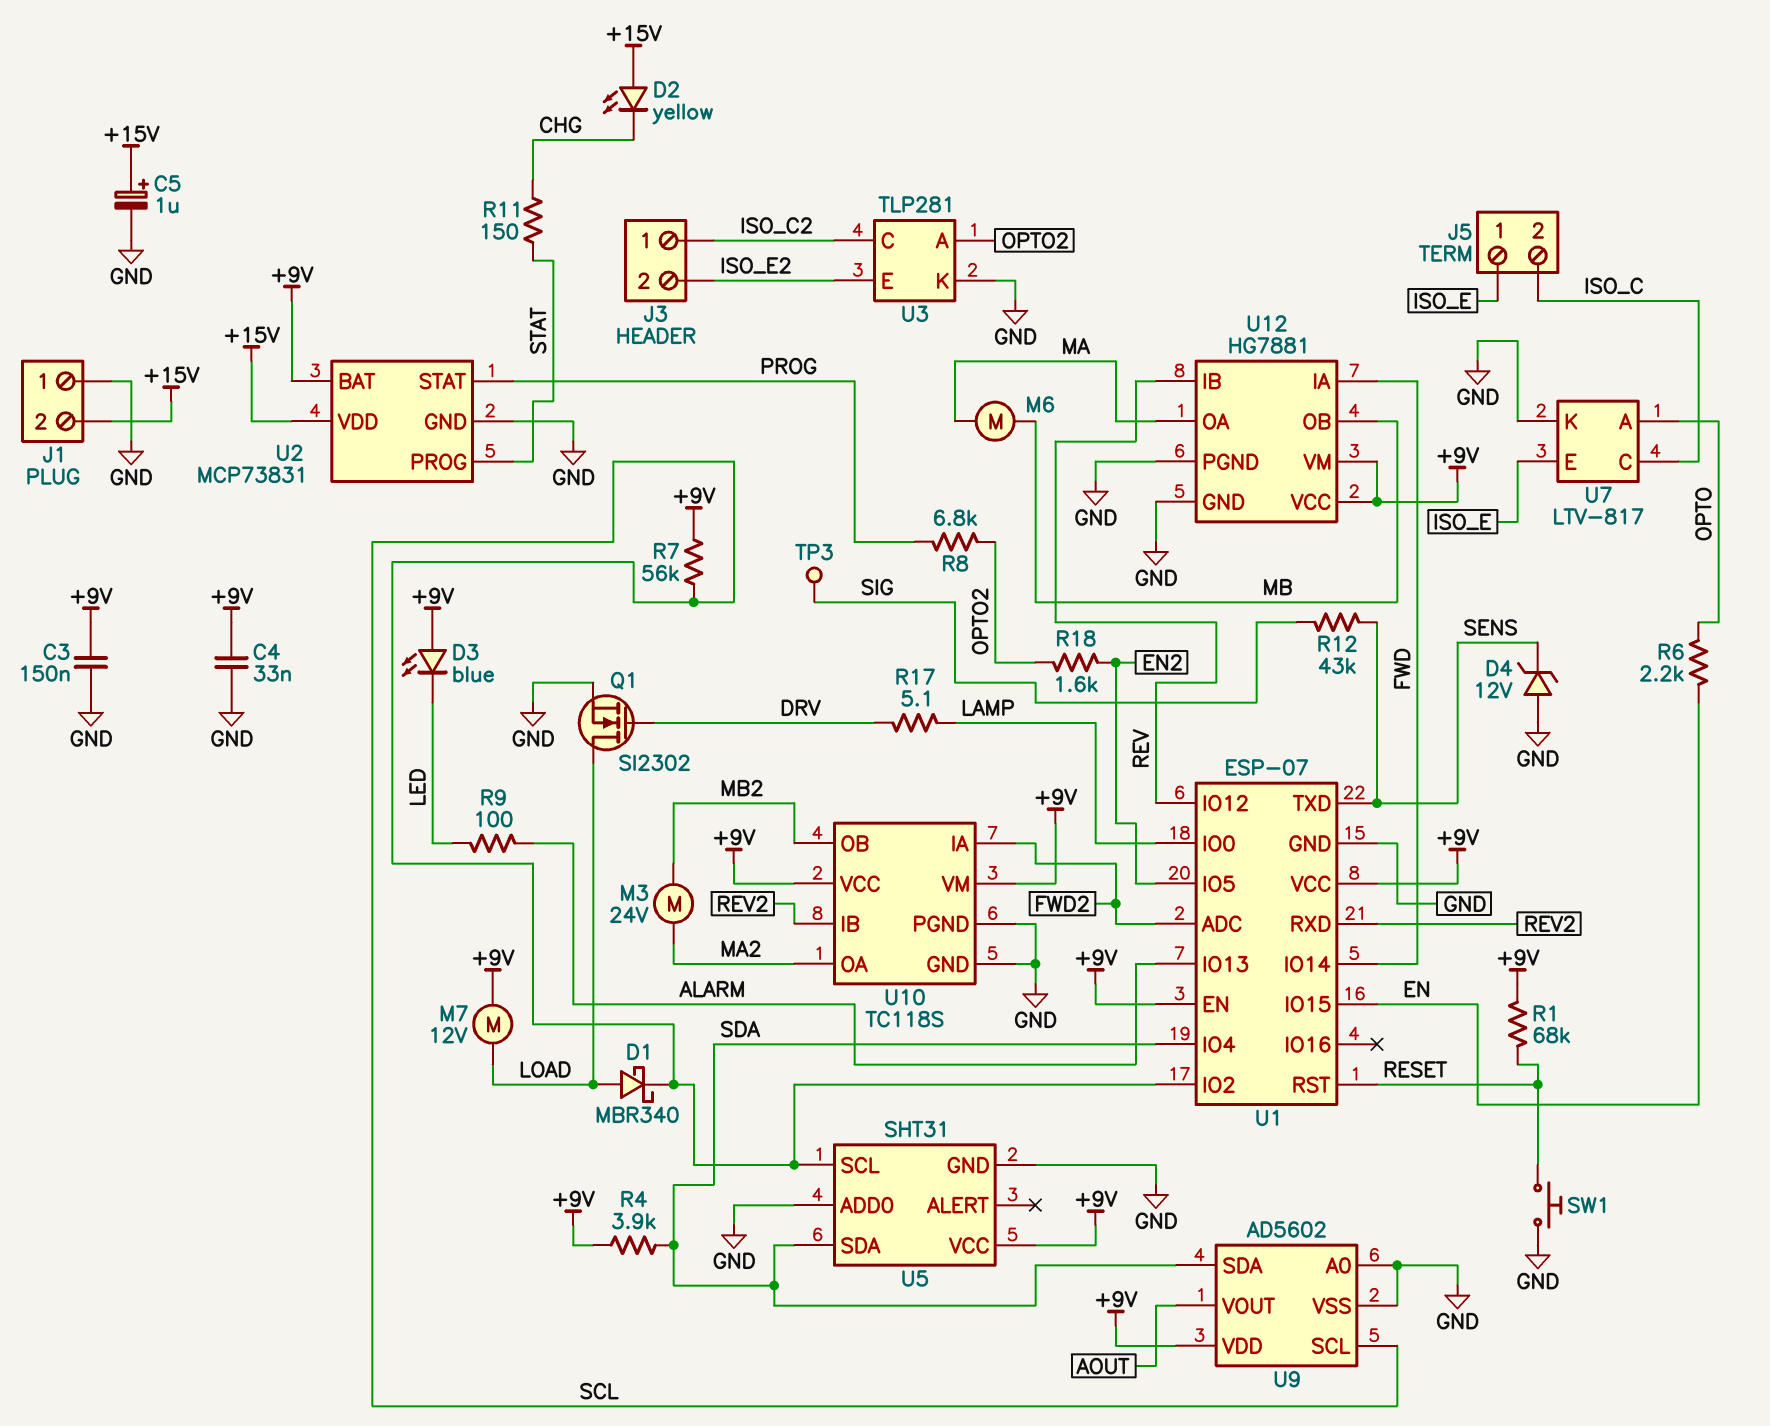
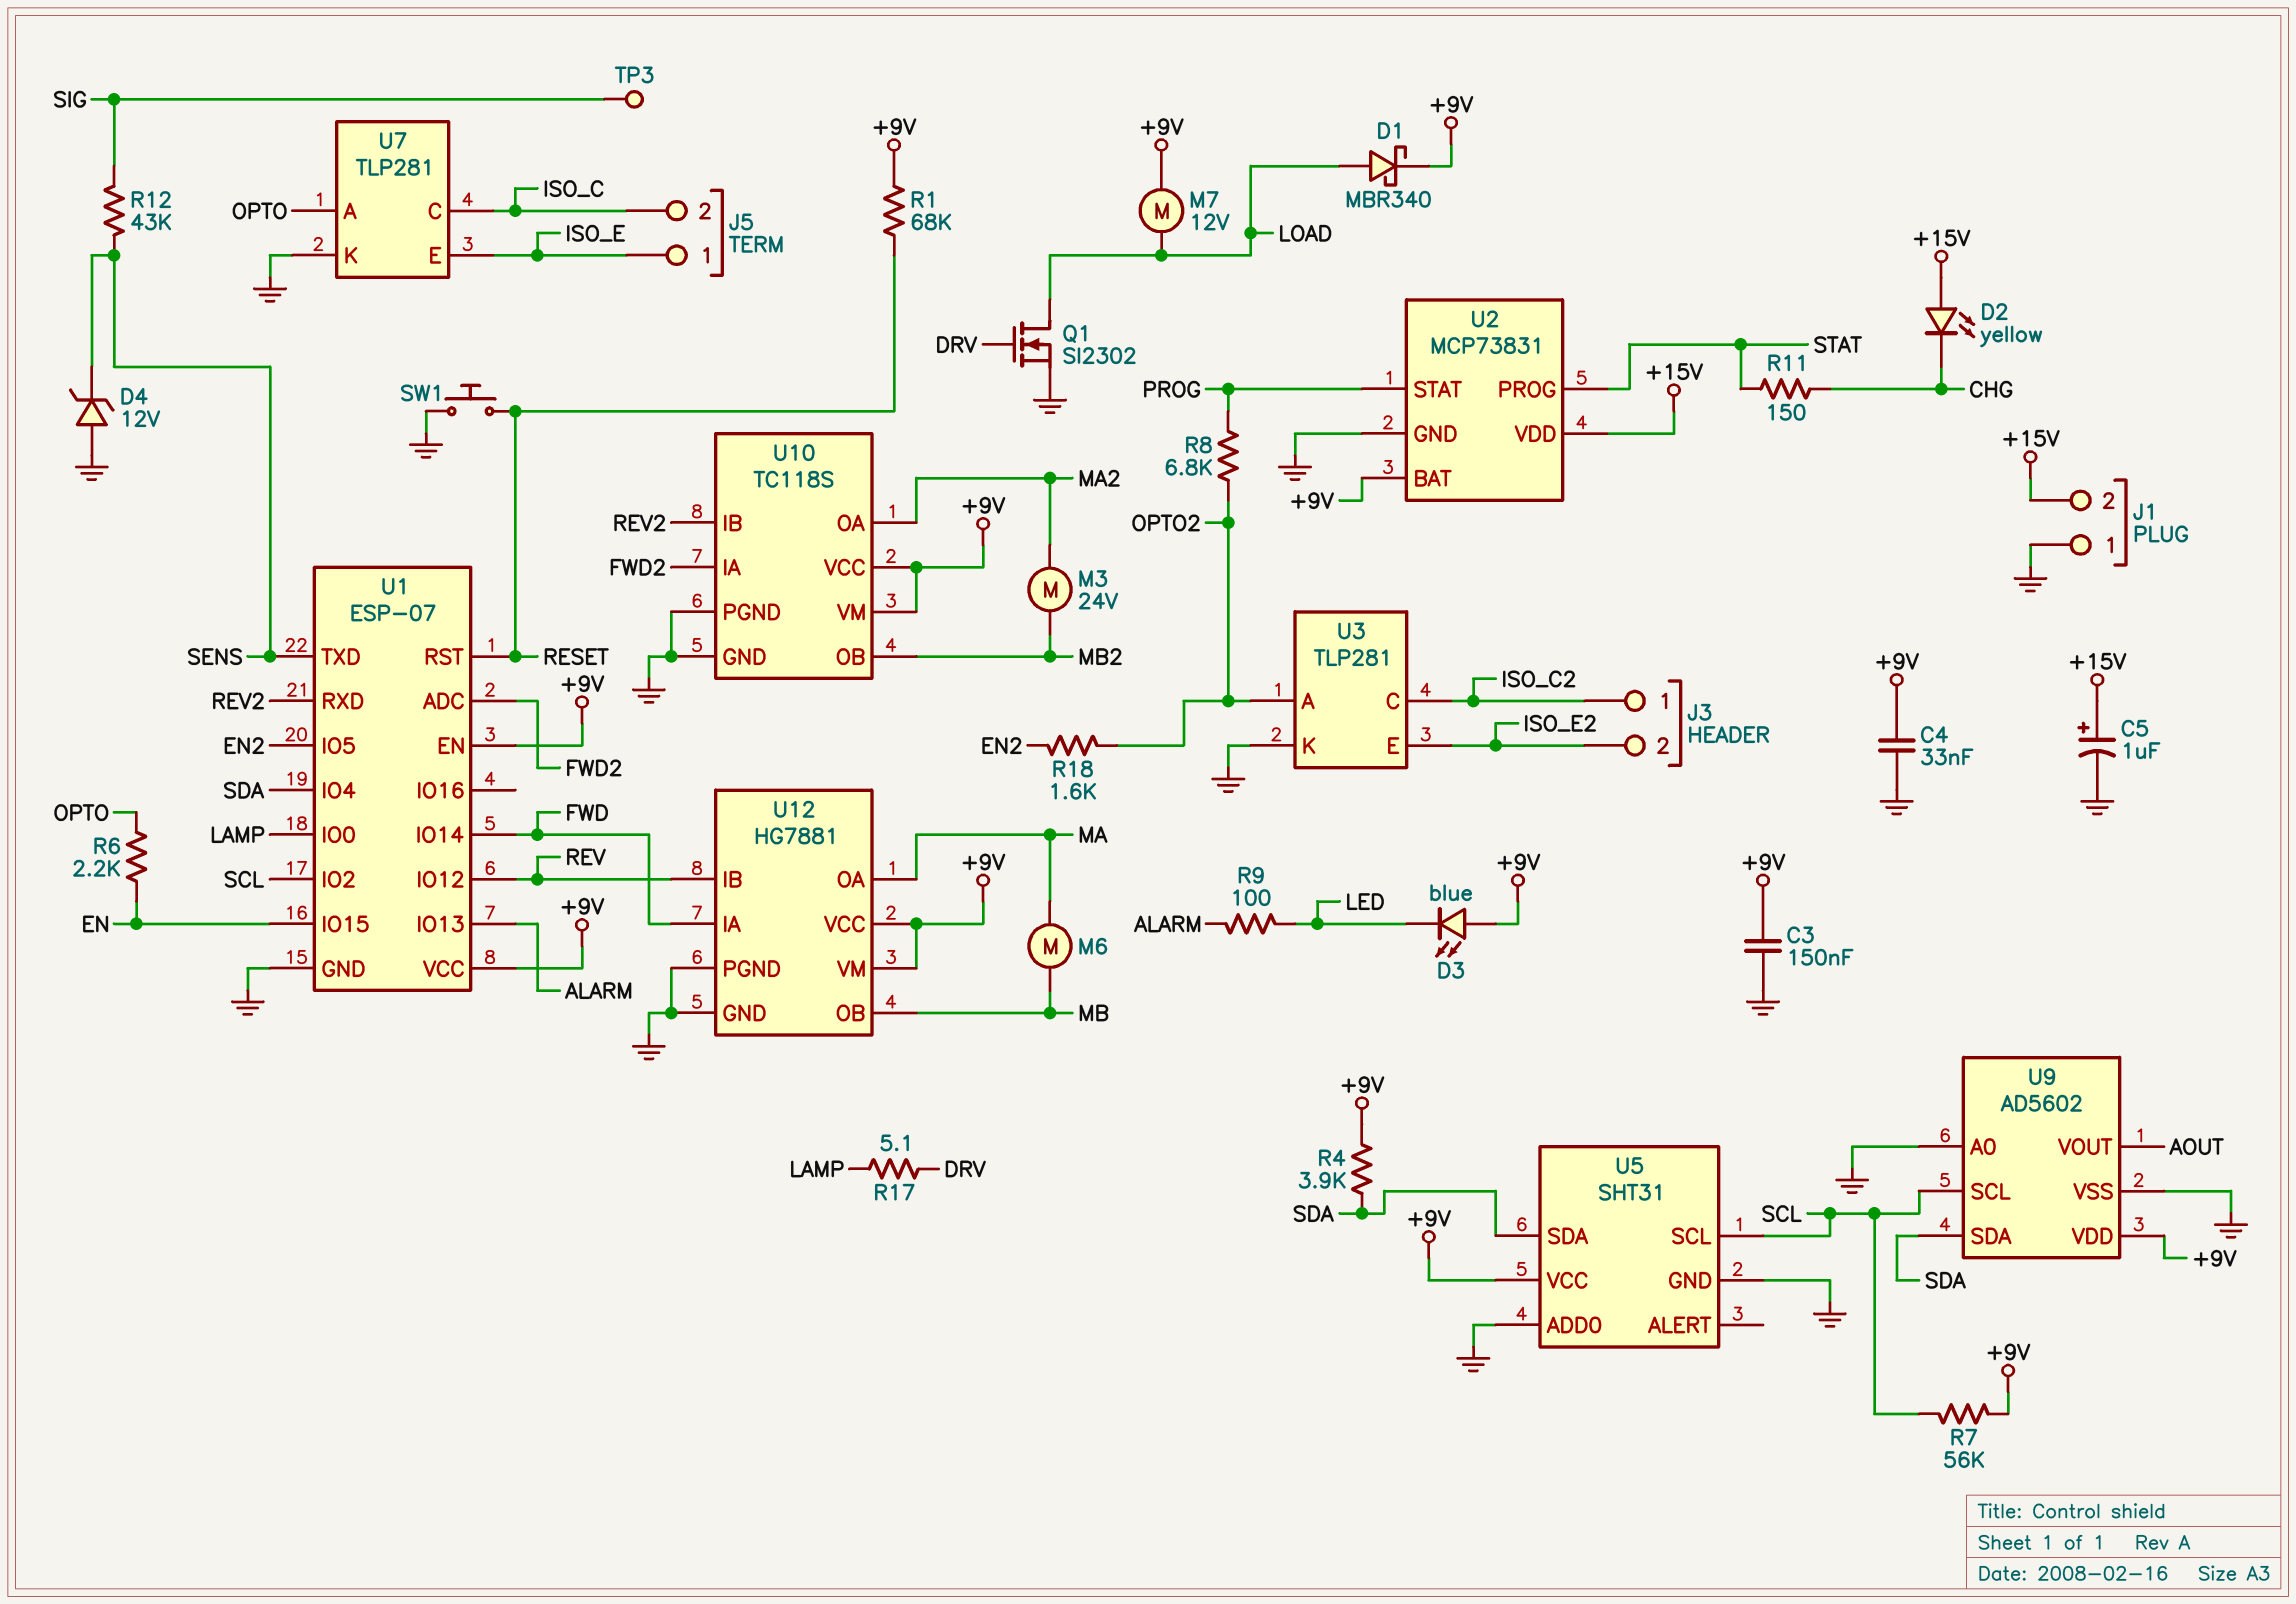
D1: schottky MBR340 (A LOAD, K SCL) -> schottky MBR340 (A LOAD, K +9V)
U7: LTV-817 -> TLP281

